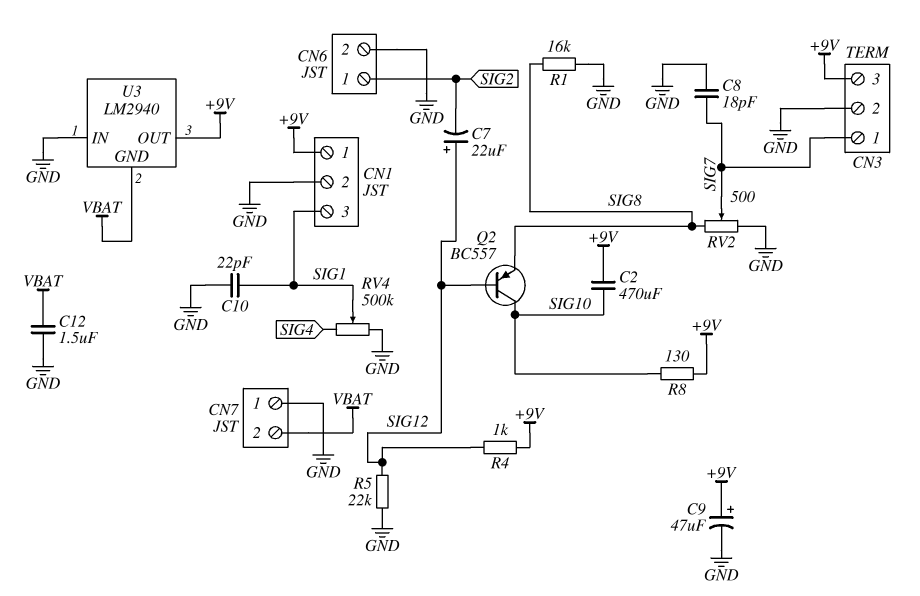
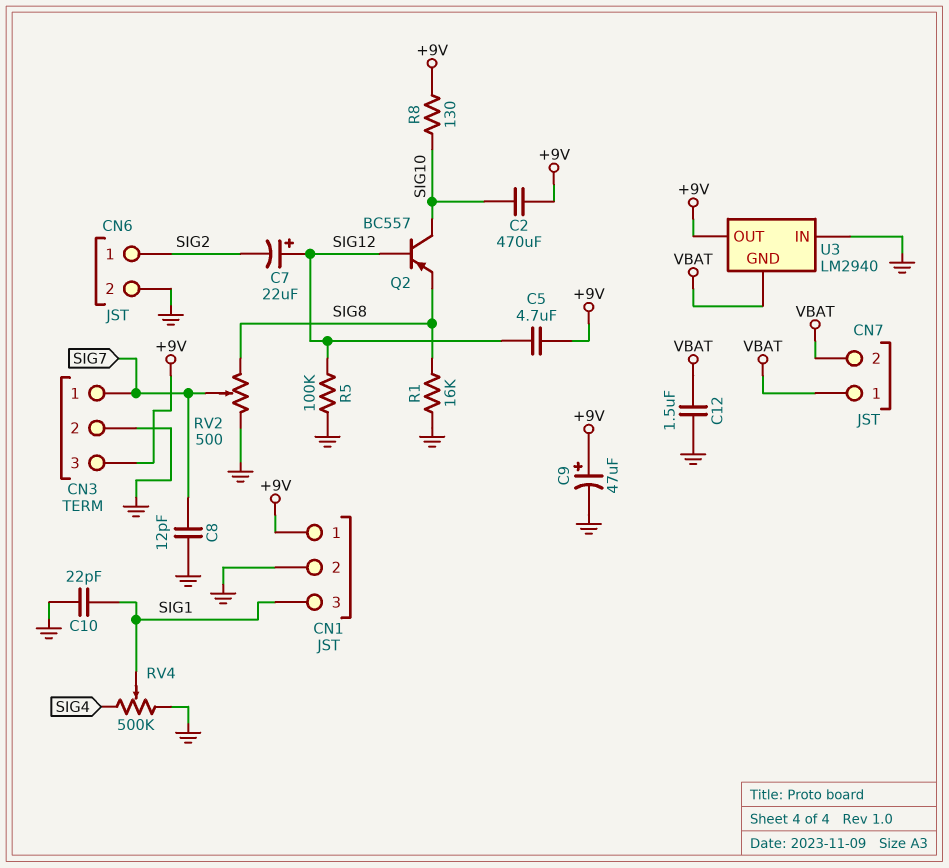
C5: none -> 4.7uF (+9V, SIG12)
C8: 18pF (GND, SIG7) -> 12pF (GND, SIG7)
CN7 pin 1: GND -> VBAT
R4: 1k (+9V, SIG12) -> none
R5: 22k (GND, SIG12) -> 100k (GND, SIG12)

